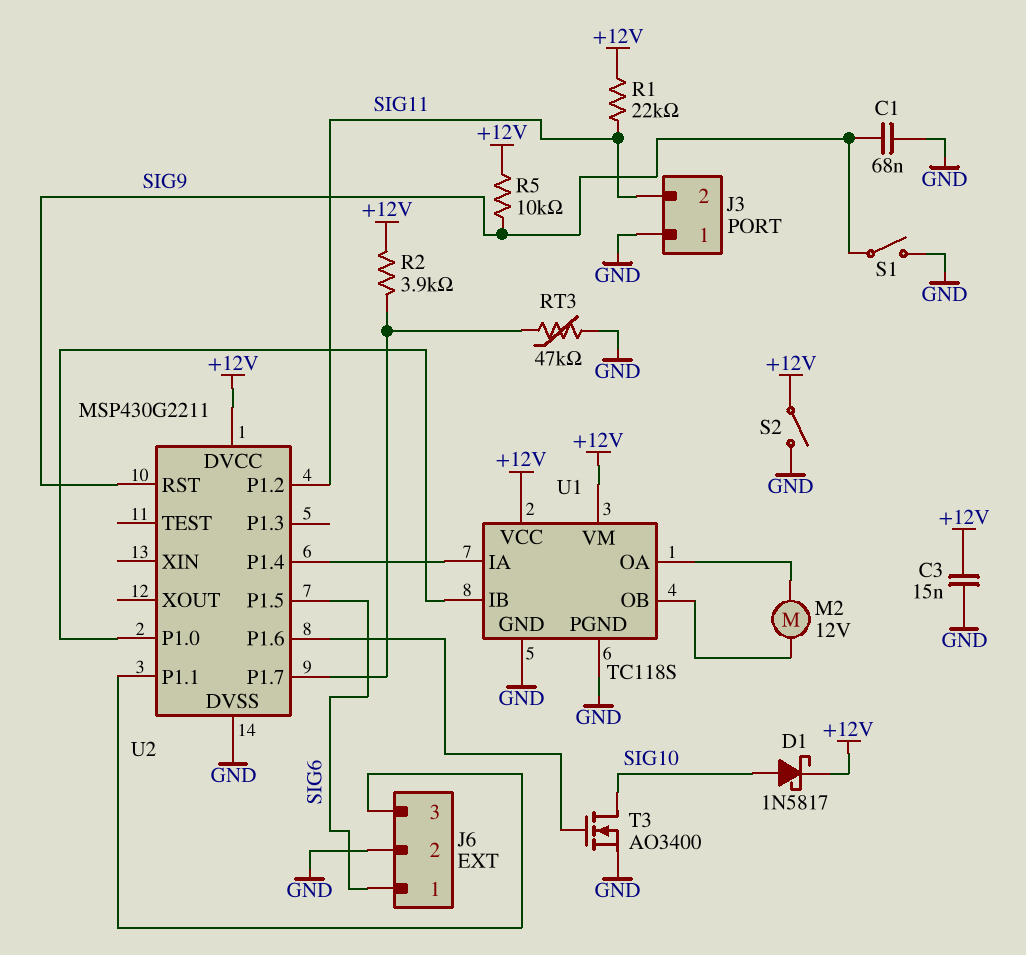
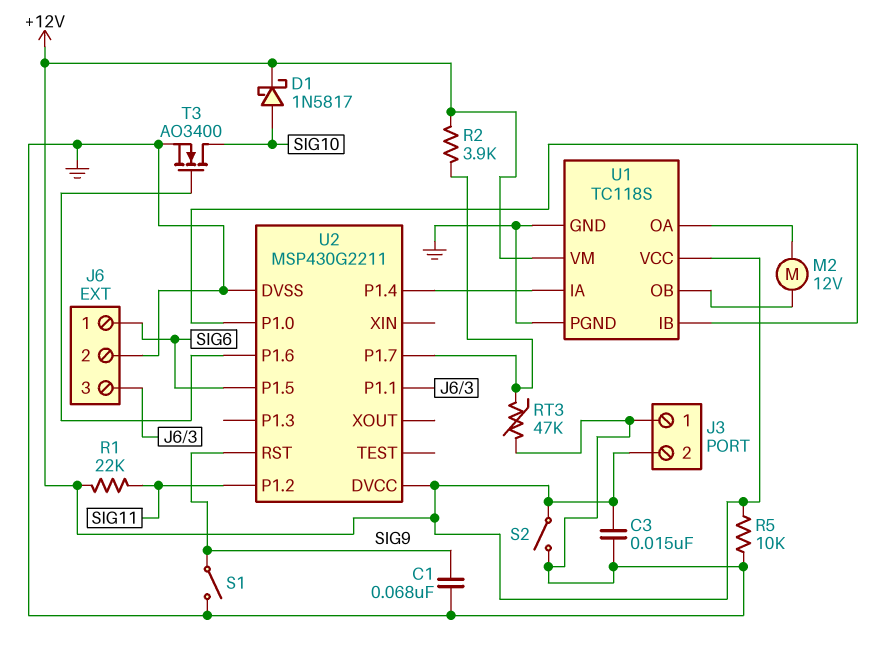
J3 pin 2: SIG11 -> +12V
R5: 10k (+12V, SIG9) -> 10k (+12V, GND)

